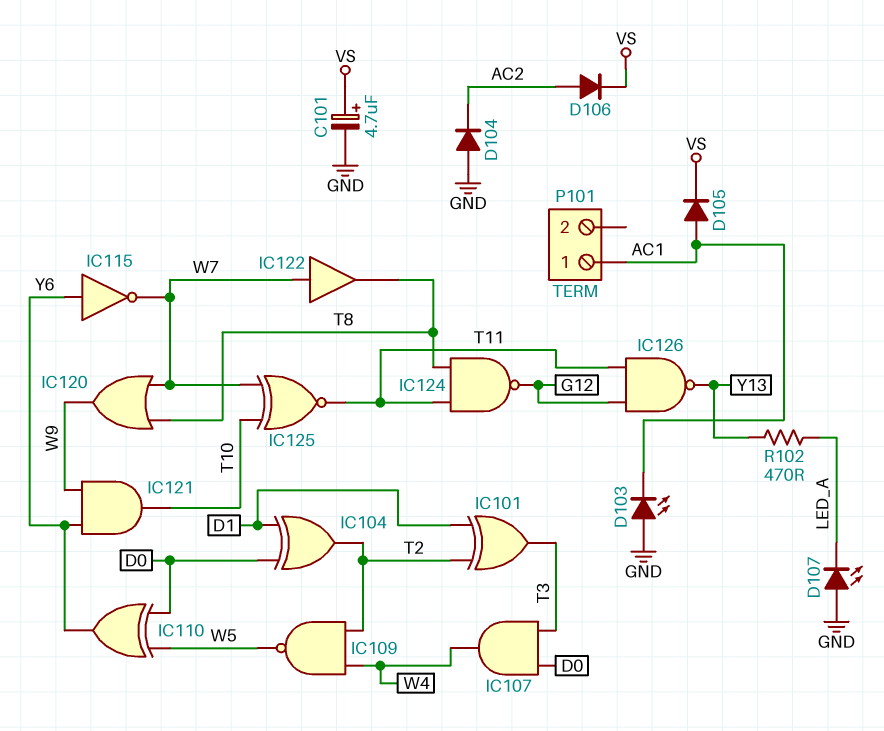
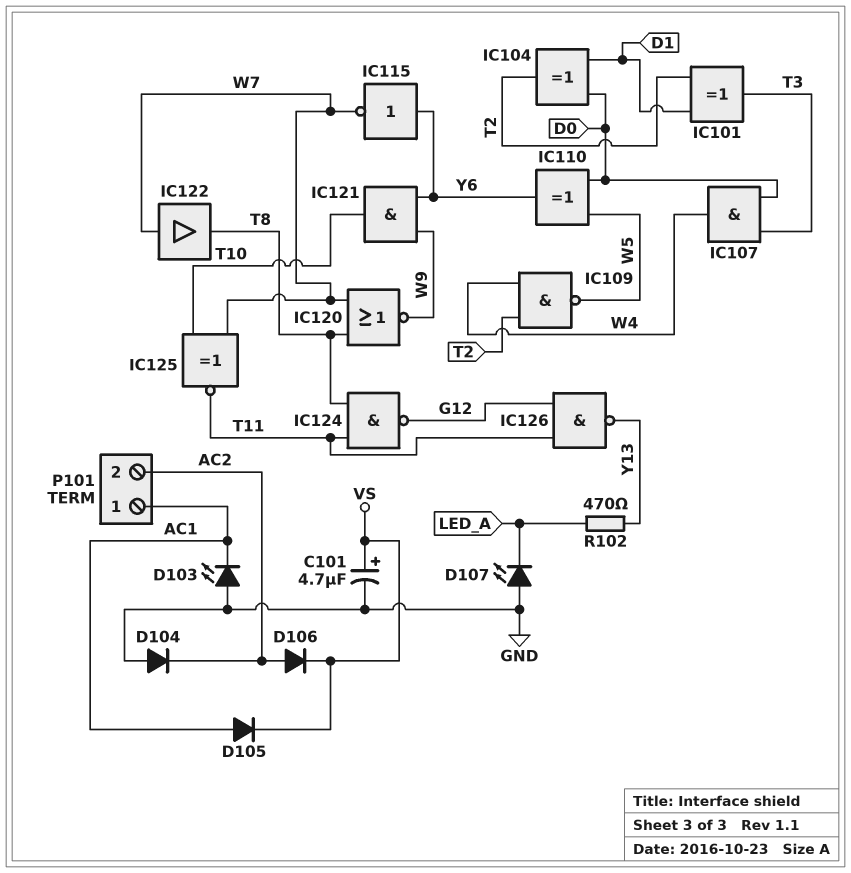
IC120: OR (in T8, in W7, out W9) -> NOR (in T8, in W7, out W9)
P101 pin 2: none -> AC2

